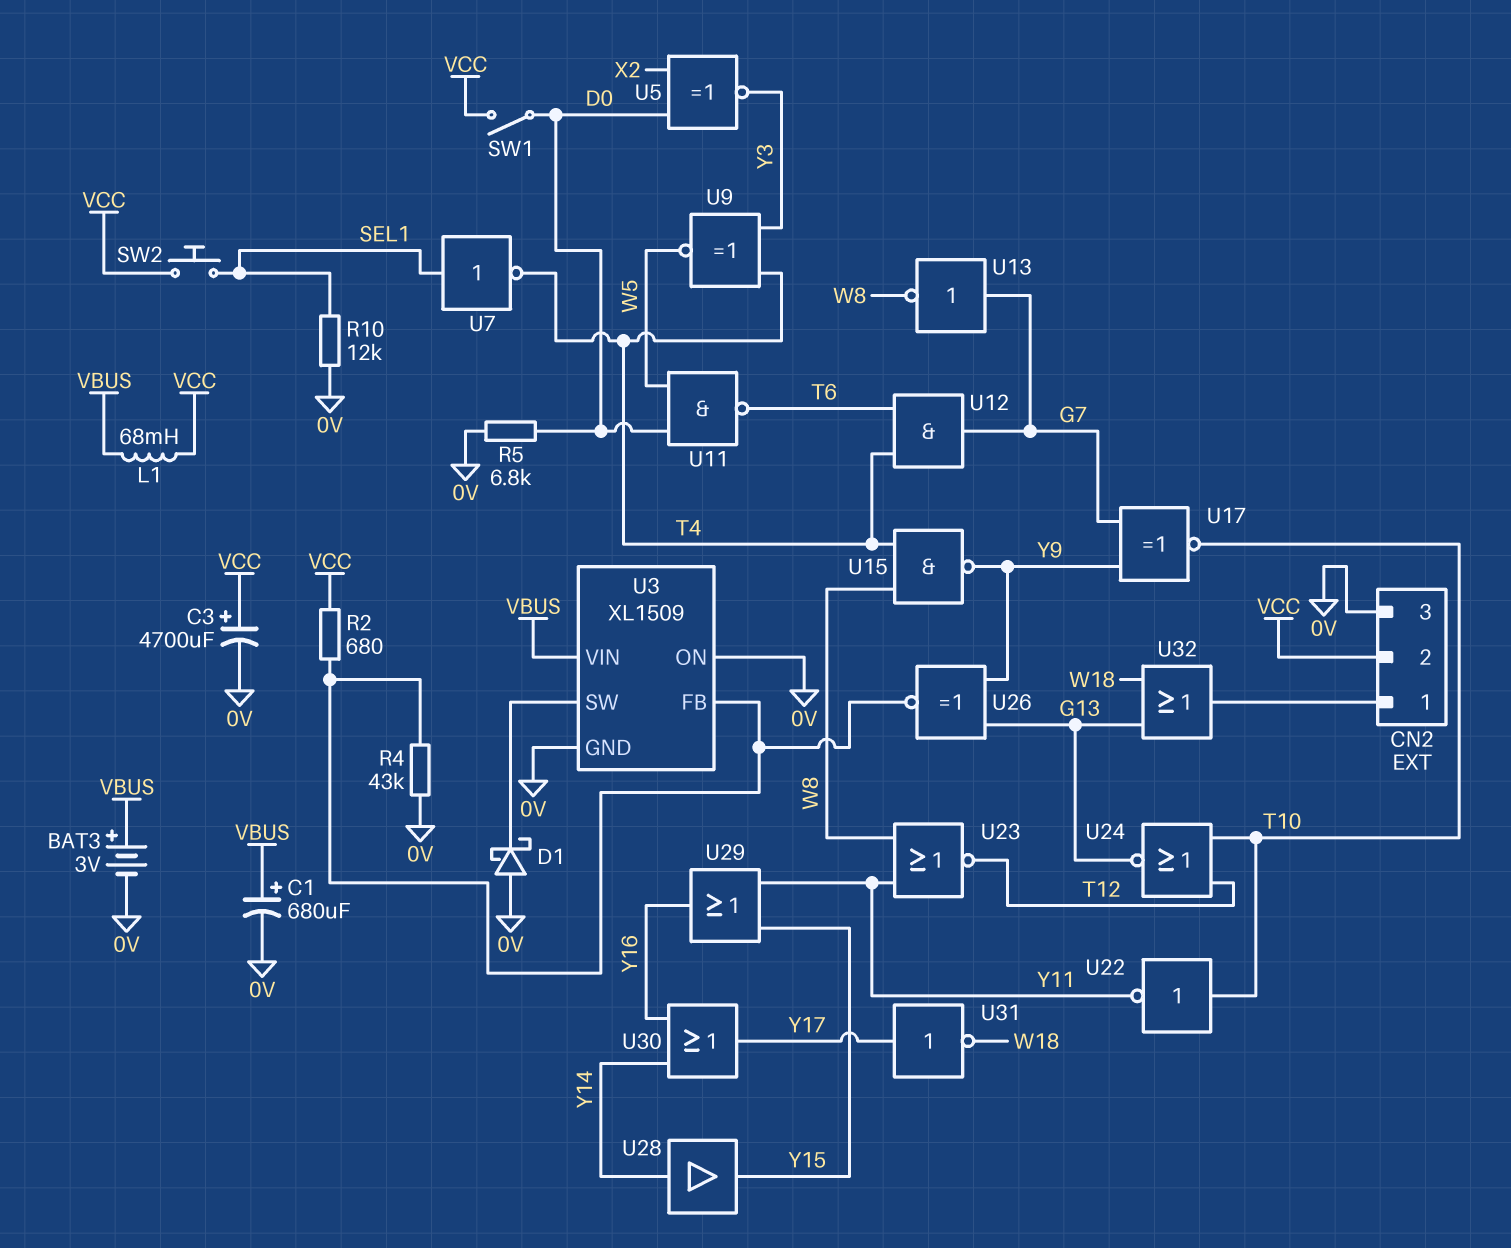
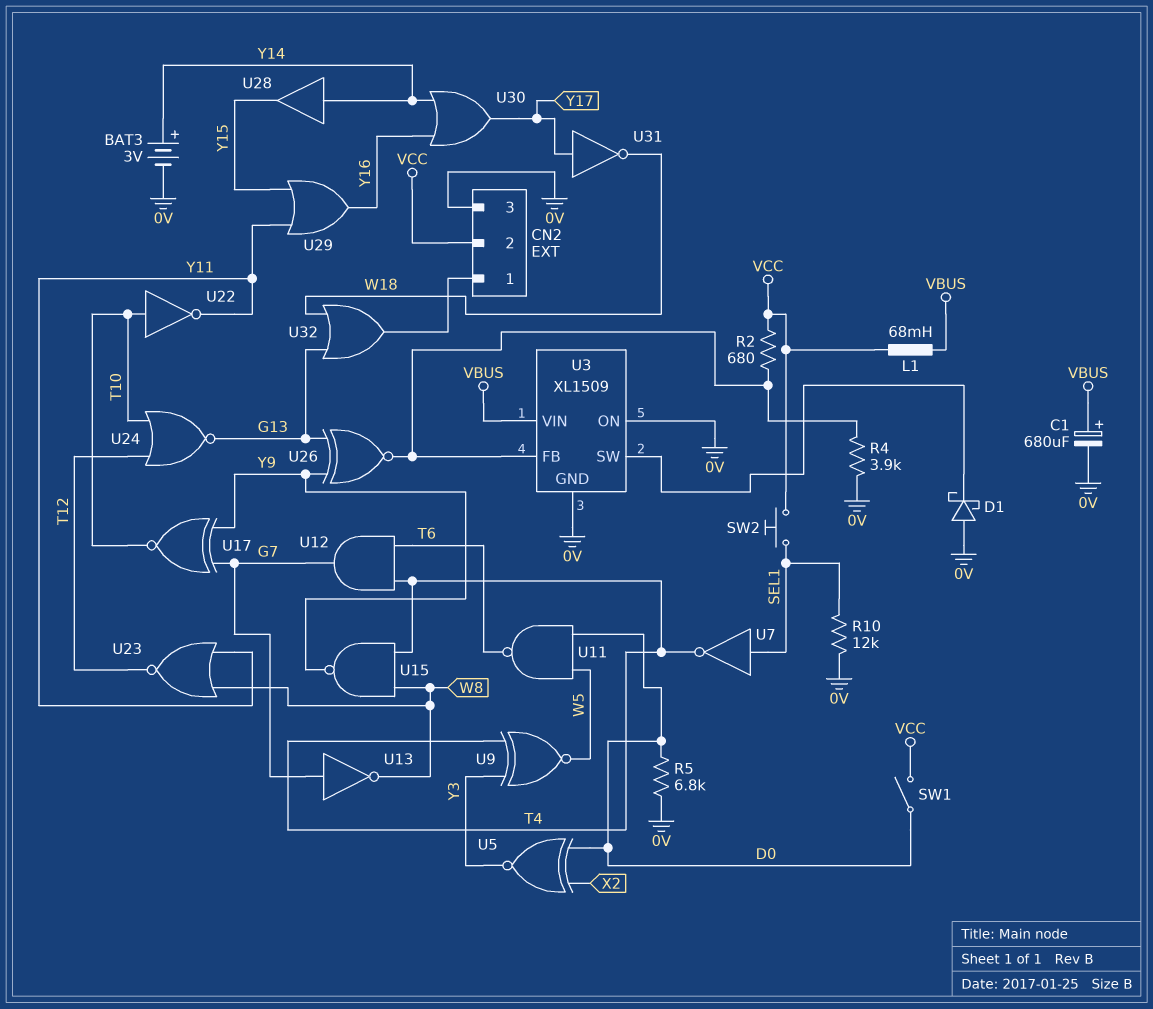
BAT3: 3V (plus VBUS, minus 0V) -> 3V (plus Y14, minus 0V)
C3: 4700uF (plus VCC, minus 0V) -> none
R4: 43k (0V, U3/FB) -> 3.9k (0V, U3/FB)

